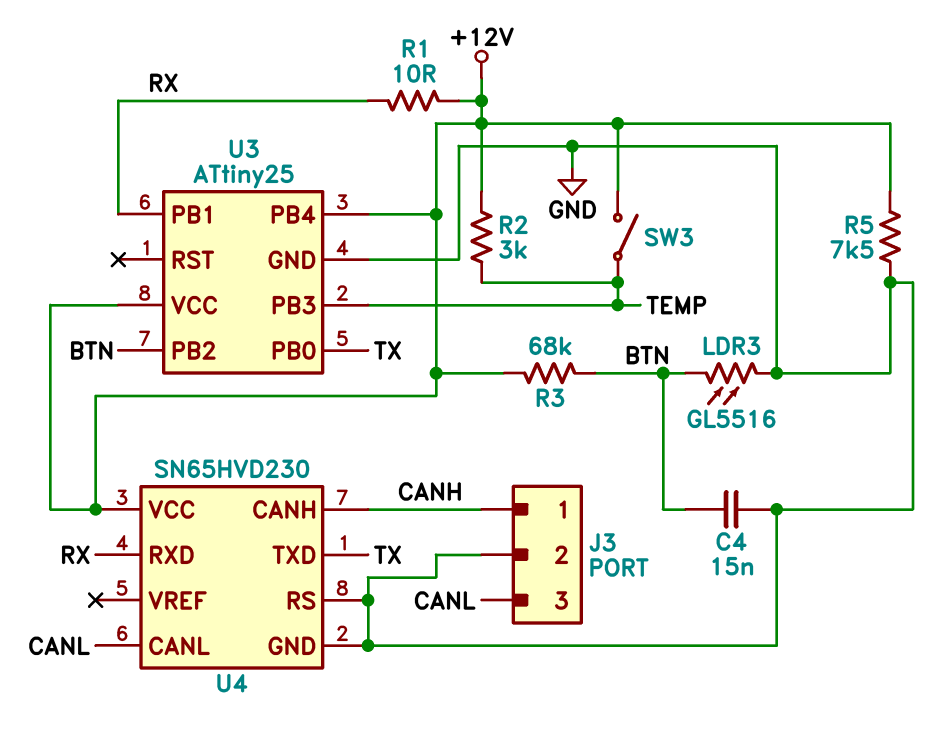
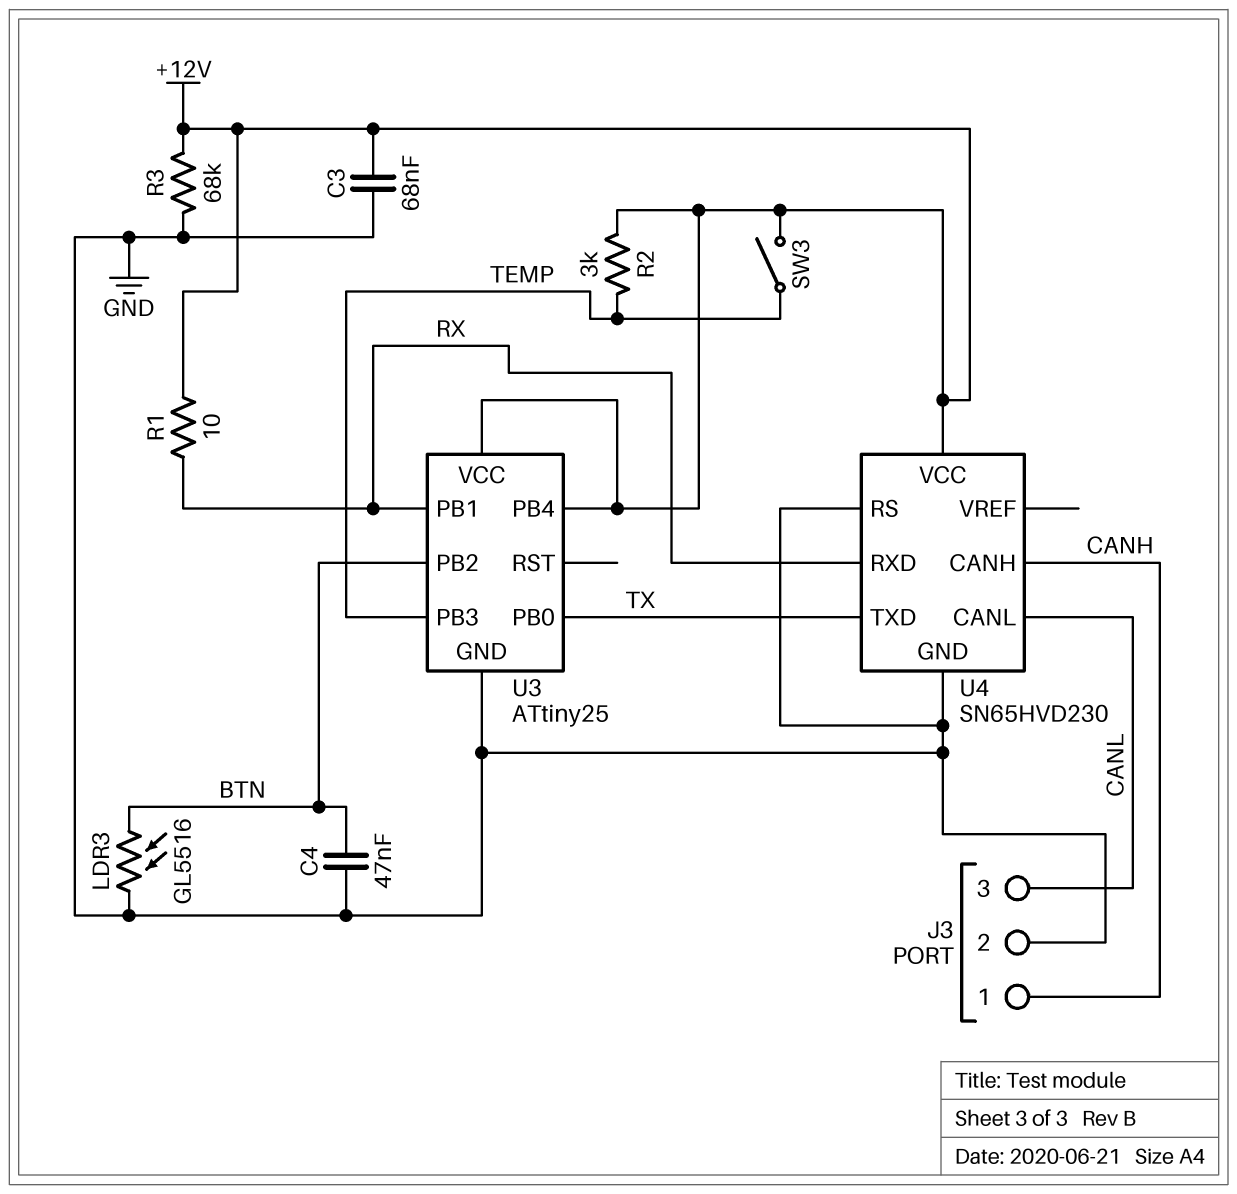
C3: none -> 68nF (+12V, GND)
C4: 15nF (BTN, GND) -> 47nF (BTN, GND)
R3: 68k (+12V, BTN) -> 68k (+12V, GND)
R5: 7.5k (+12V, GND) -> none

